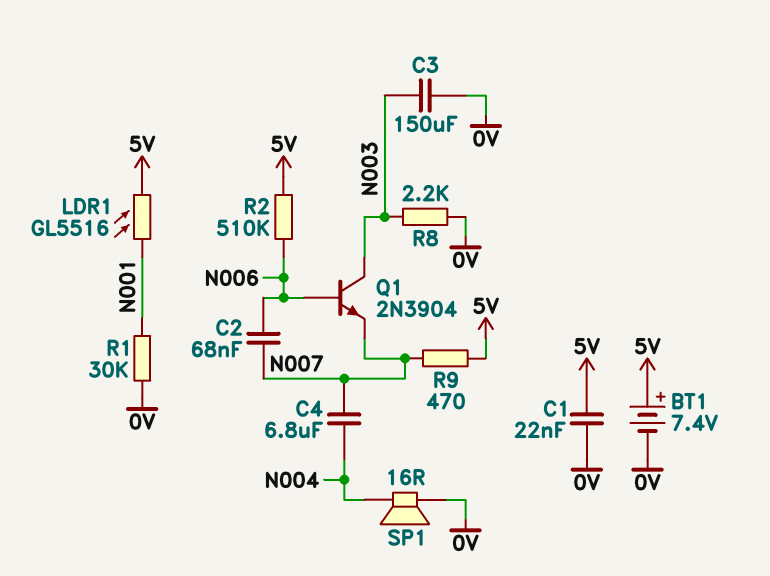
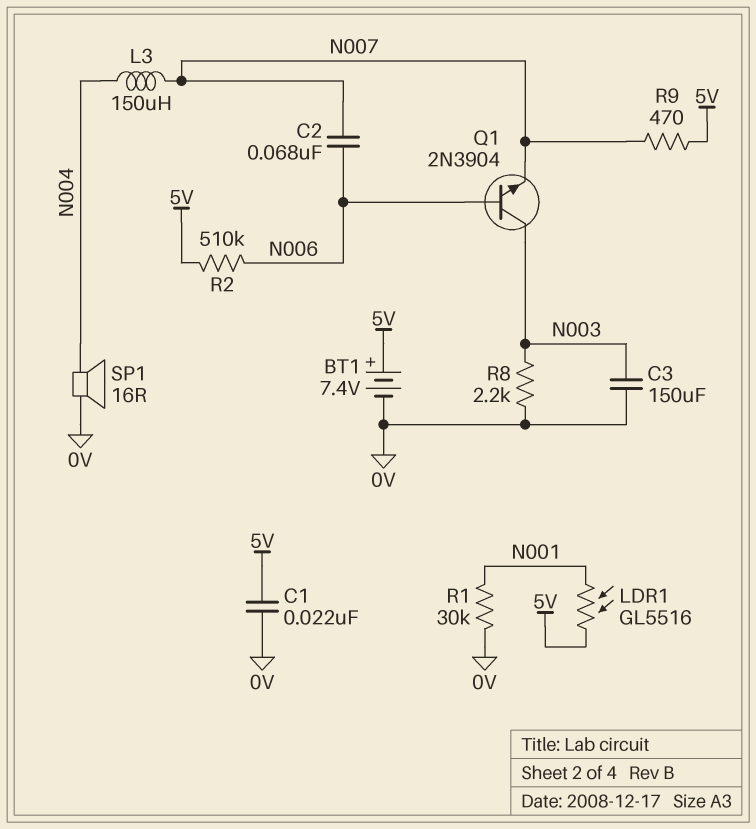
C4: 6.8uF (N004, N007) -> none
L3: none -> 150uH (N004, N007)

